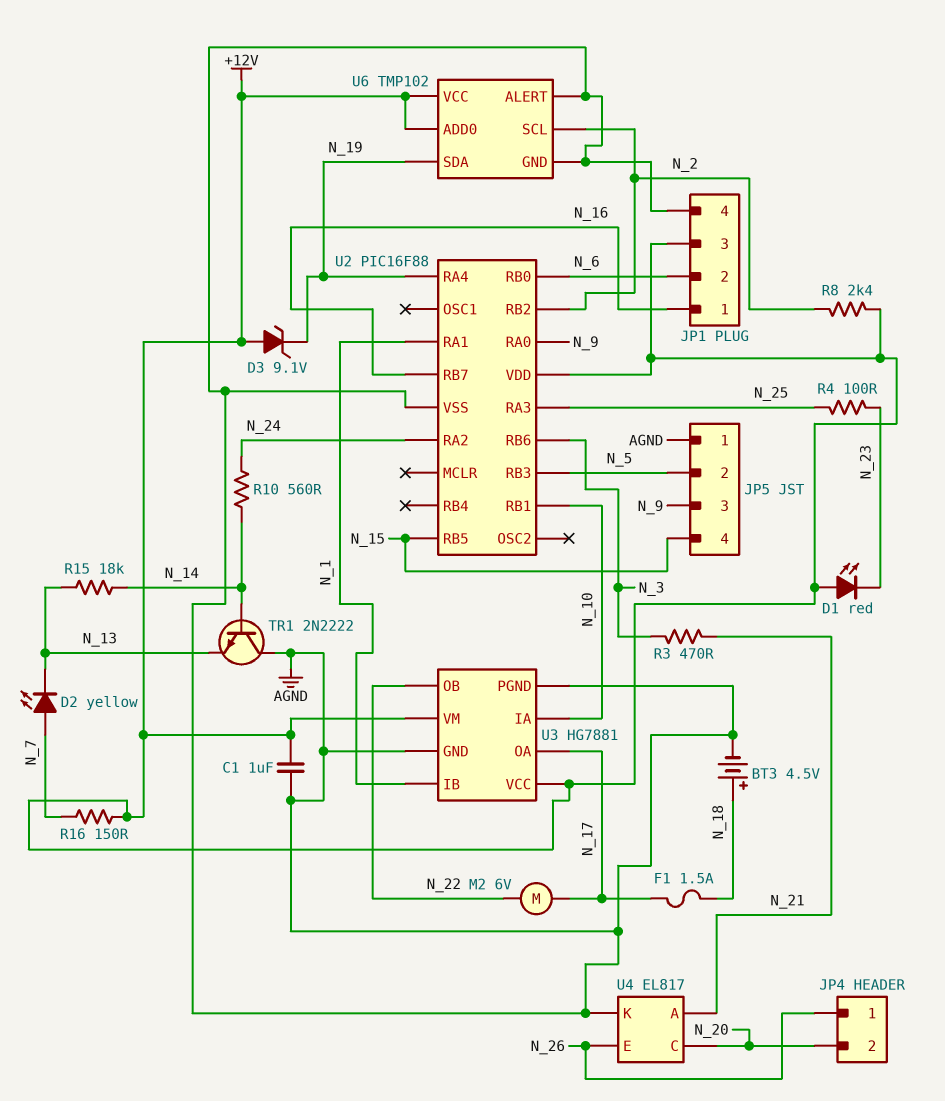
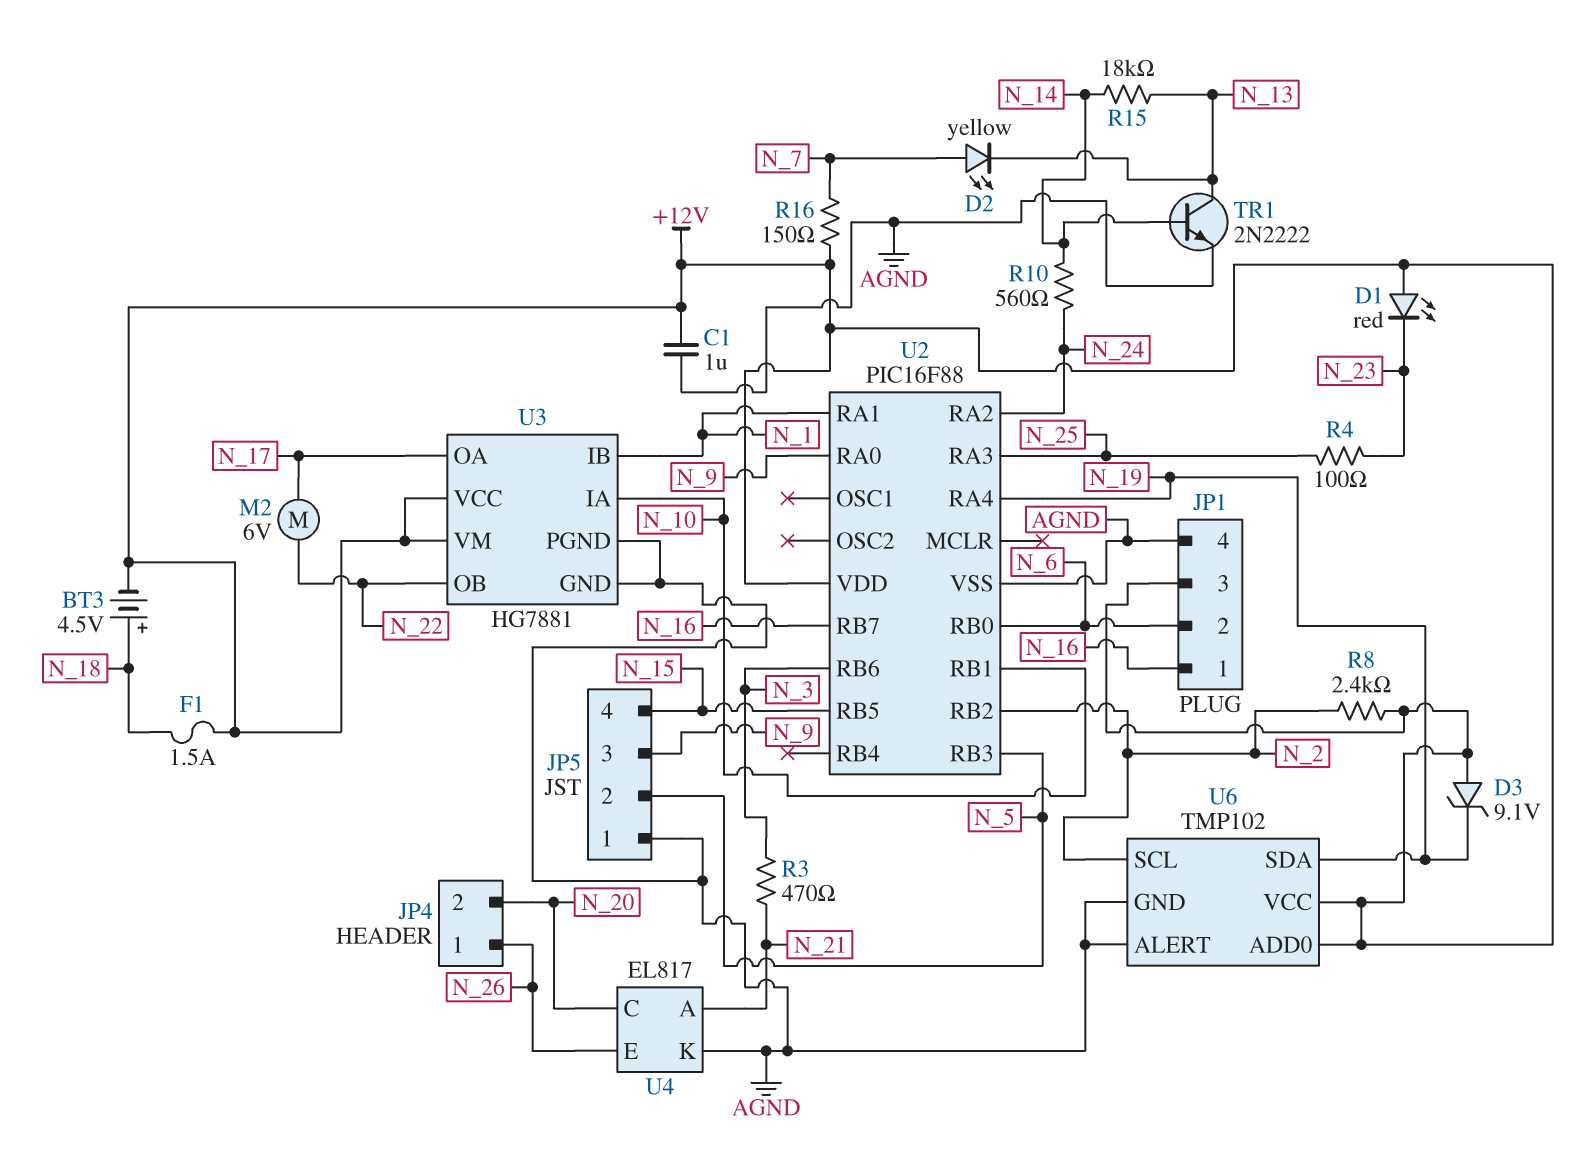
BT3: 4.5V (plus N_18, minus AGND) -> 4.5V (plus N_18, minus +12V)
F1: 1.5A (N_17, N_18) -> 1.5A (+12V, N_18)
TR1: NPN 2N2222 (B N_14, C AGND, E N_13) -> NPN 2N2222 (B N_14, C N_13, E AGND)

